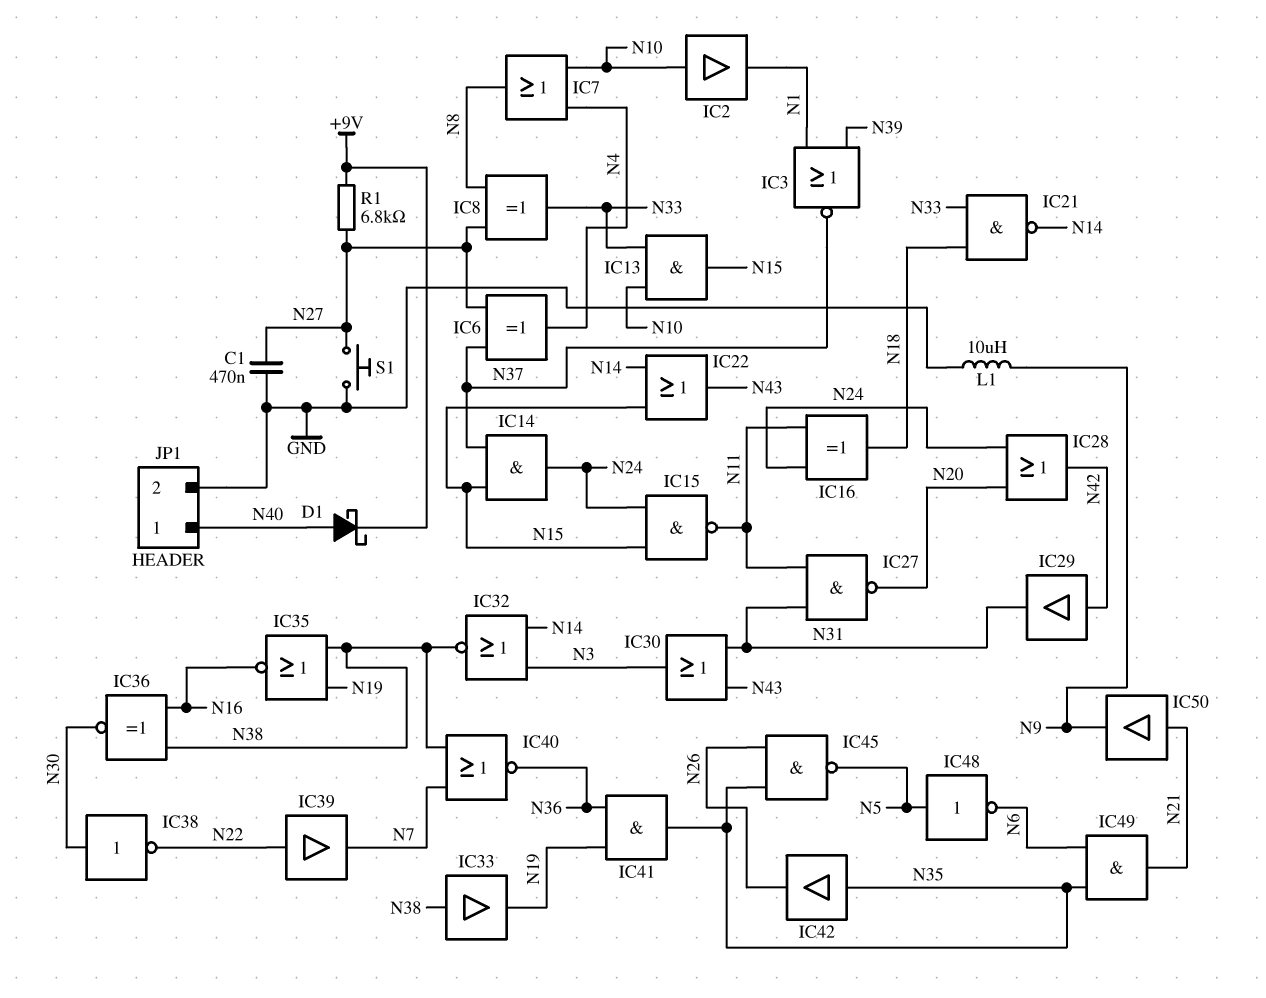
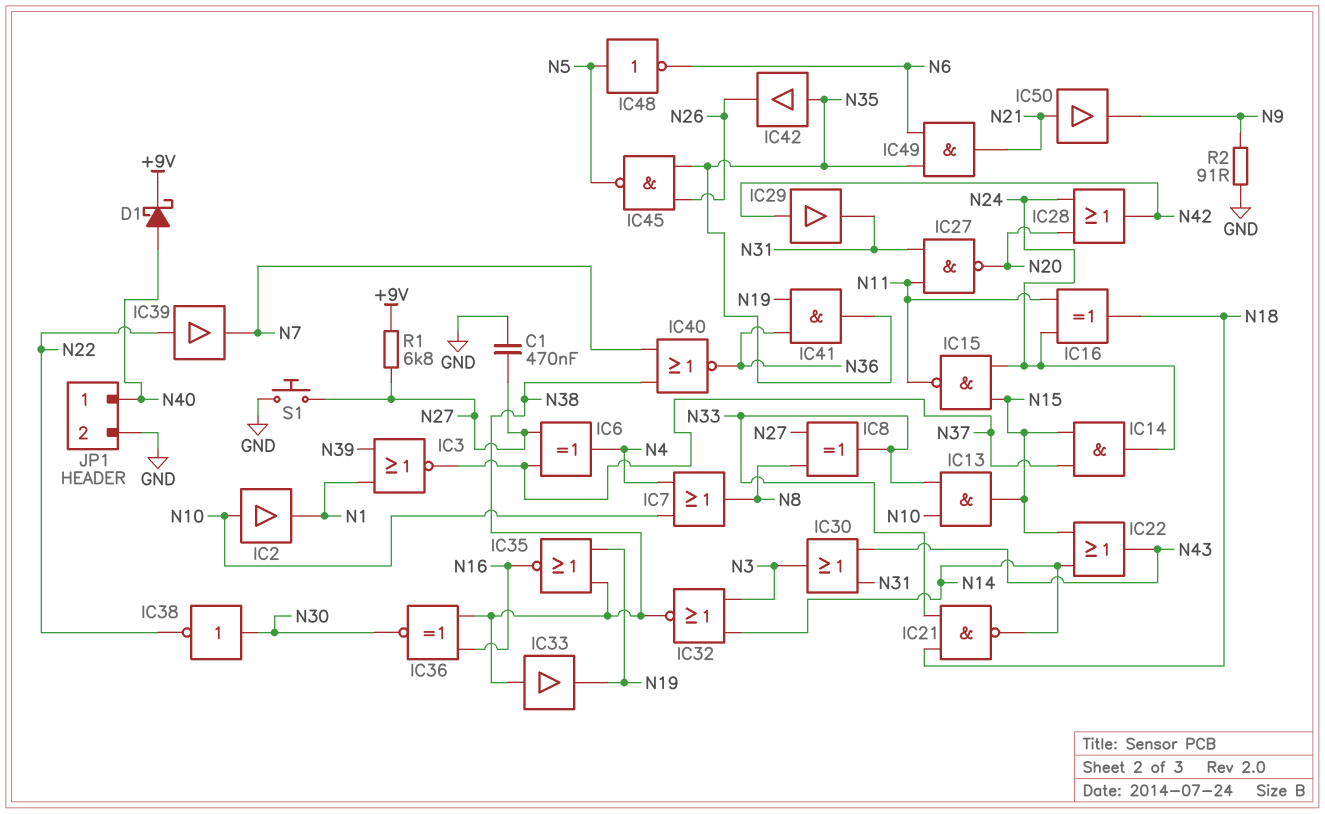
L1: 10uH (GND, N9) -> none
R2: none -> 91 (GND, N9)

